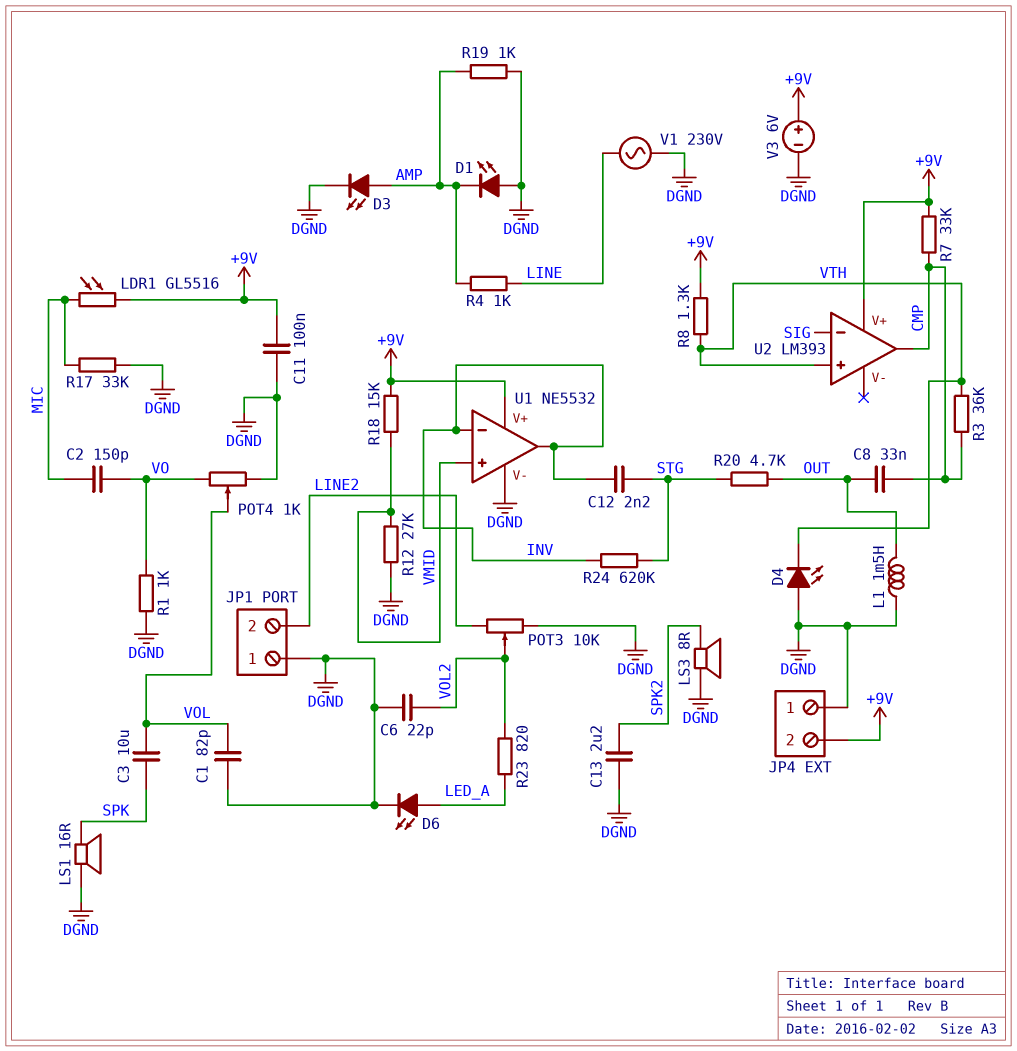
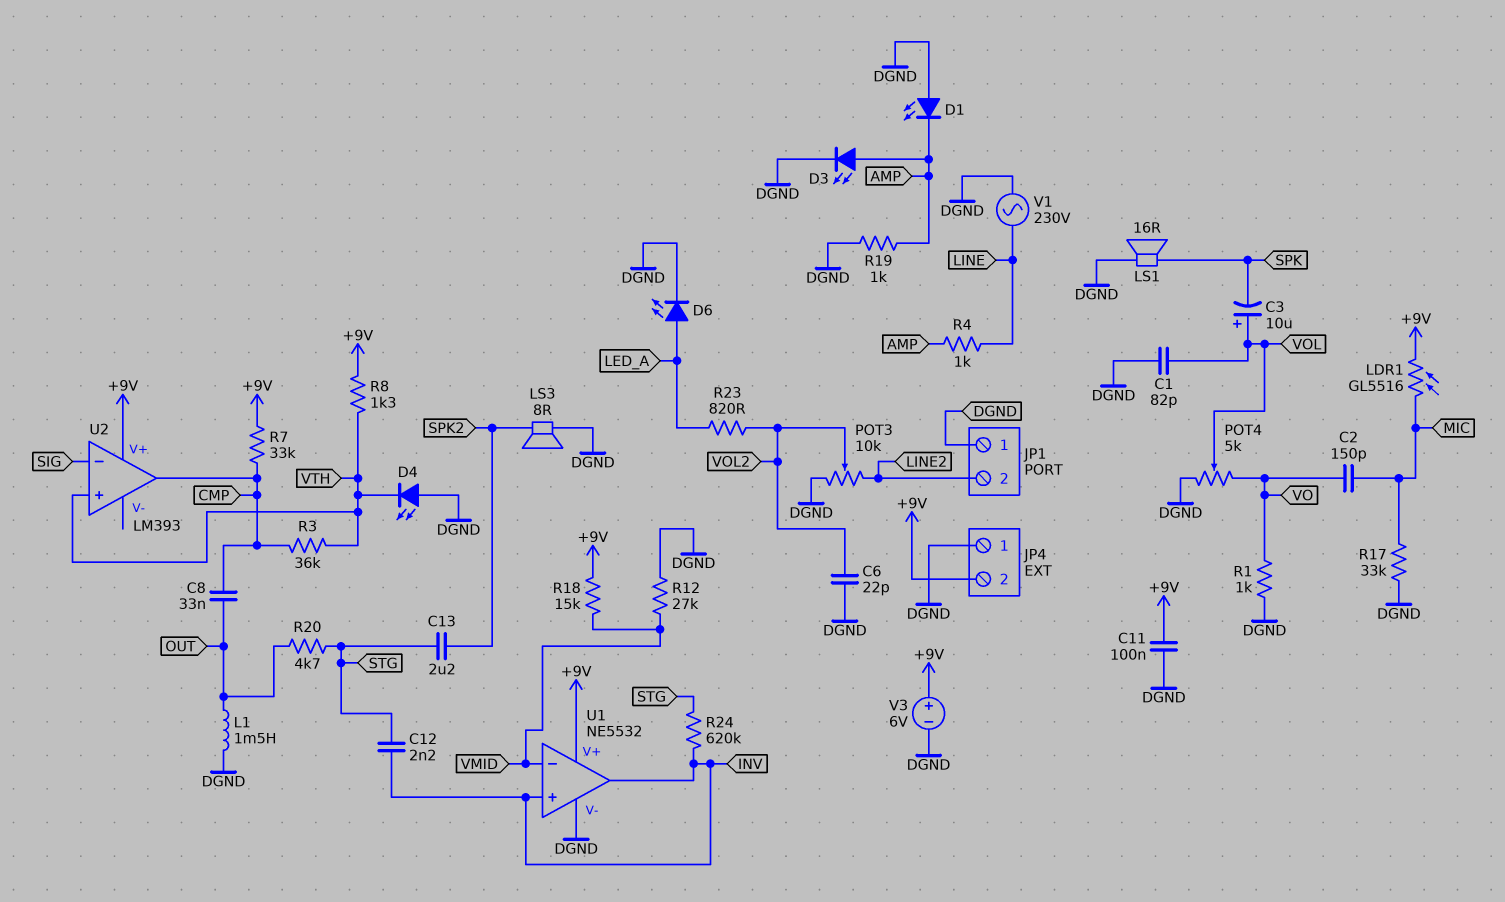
C3: 10uF (SPK, VOL) -> 10uF (plus VOL, minus SPK)
C13: 2.2uF (DGND, SPK2) -> 2.2uF (SPK2, STG)
POT4: 1k (DGND, VO, wiper VOL) -> 5k (DGND, VO, wiper VOL)
U1 pin in+: VMID -> INV
U1 pin in-: INV -> VMID

